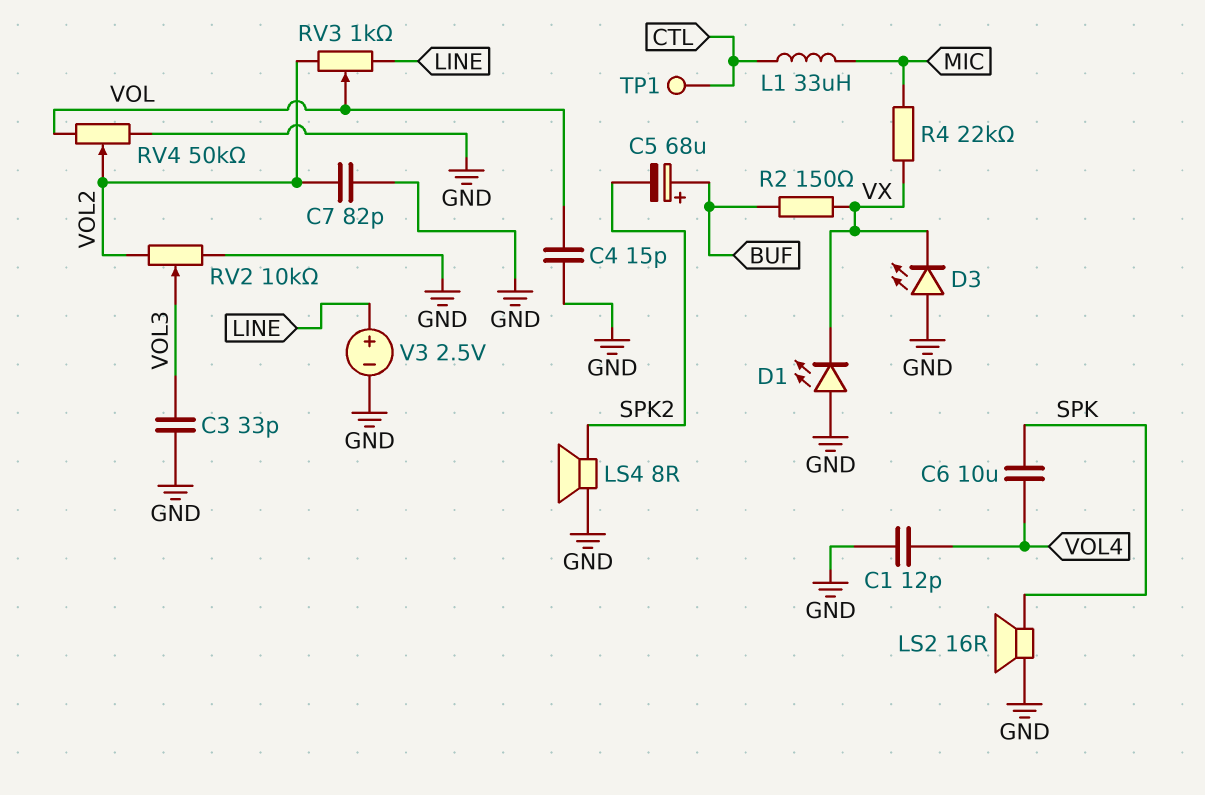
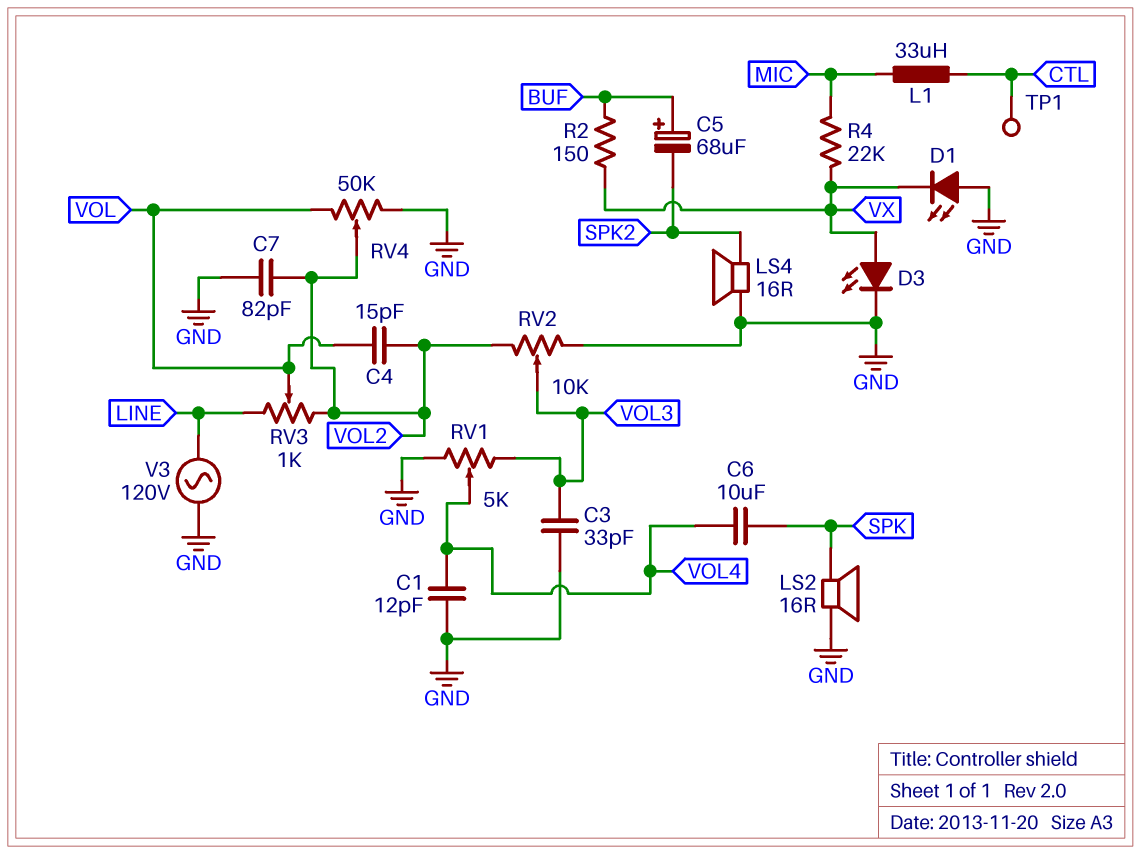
C4: 15pF (GND, VOL) -> 15pF (VOL, VOL2)
D3: LED (A GND, K VX) -> LED (A VX, K GND)
LS4: speaker 8R (GND, SPK2) -> speaker 16R (GND, SPK2)
RV1: none -> 5k (GND, VOL3, wiper VOL4)
V3: 2.5V (plus LINE, minus GND) -> AC 120V (GND, LINE)

